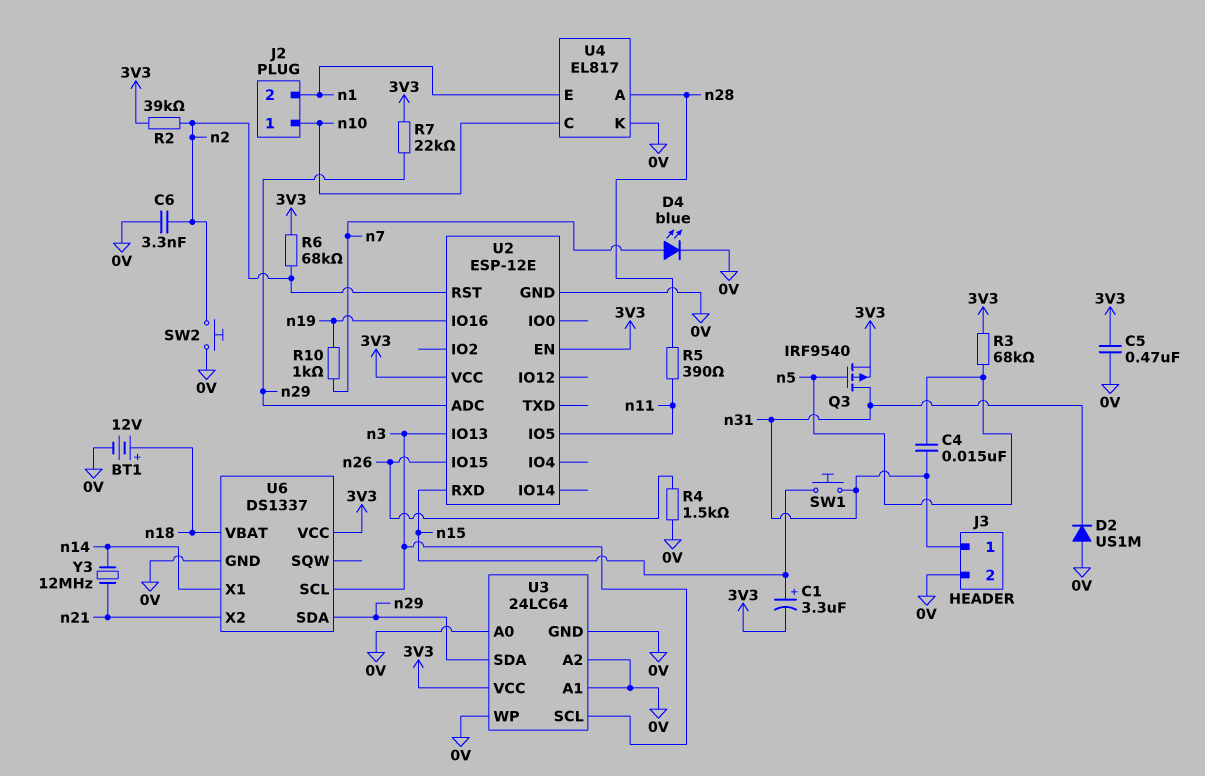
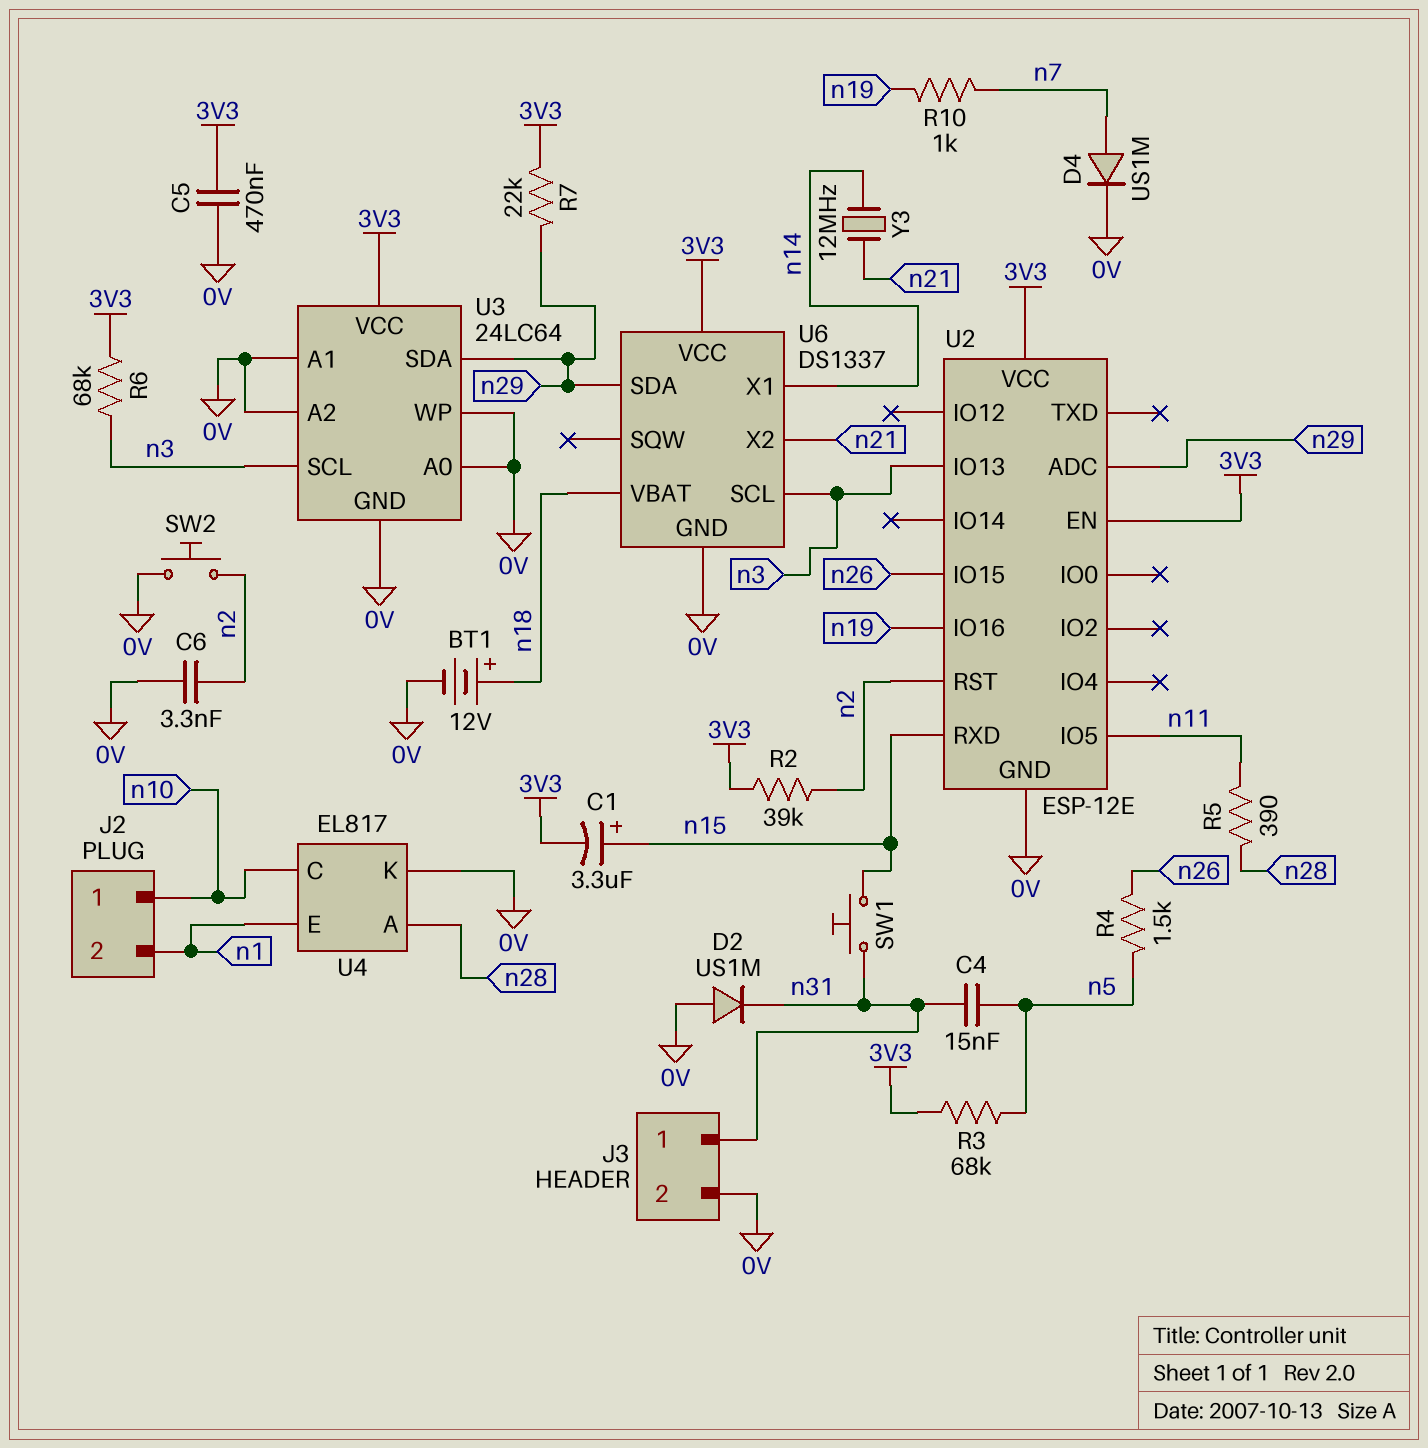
D4: LED blue (A n7, K 0V) -> diode US1M (A n7, K 0V)
Q3: PMOS IRF9540 (G n5, D n31, S 3V3) -> none
R4: 1.5k (0V, n26) -> 1.5k (n5, n26)
R6: 68k (3V3, n2) -> 68k (3V3, n3)

